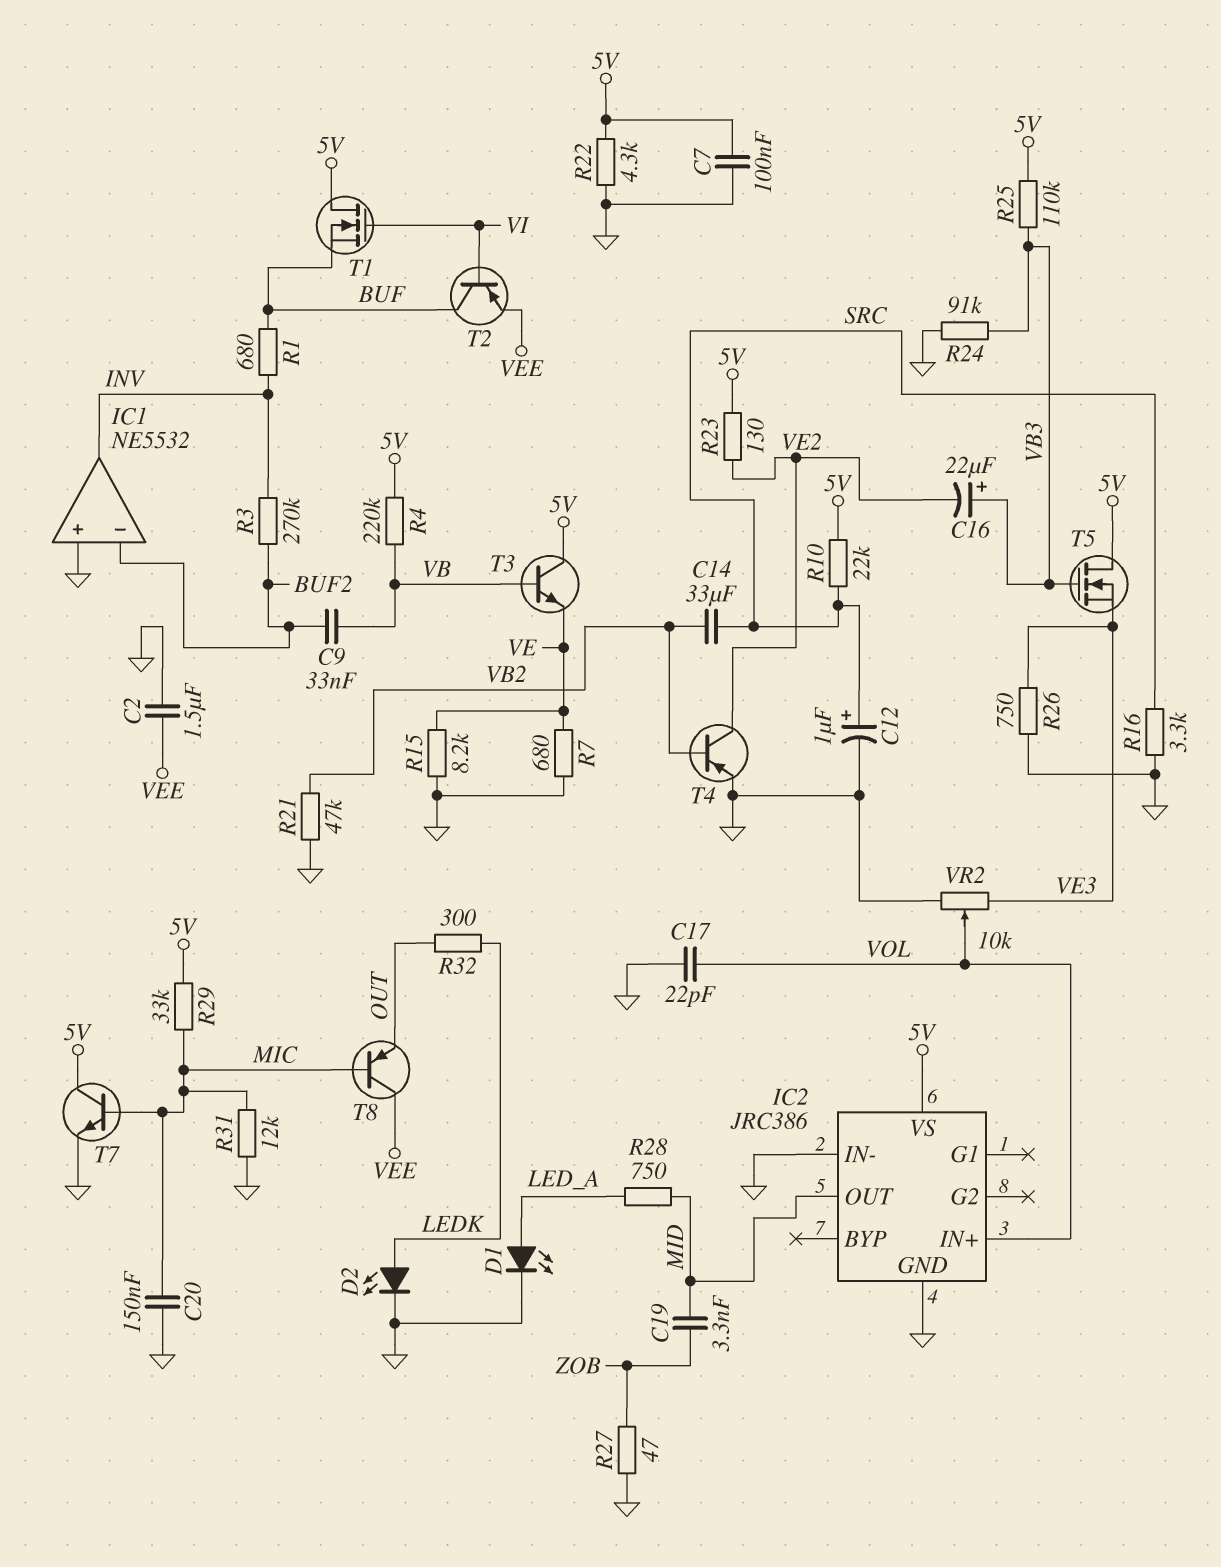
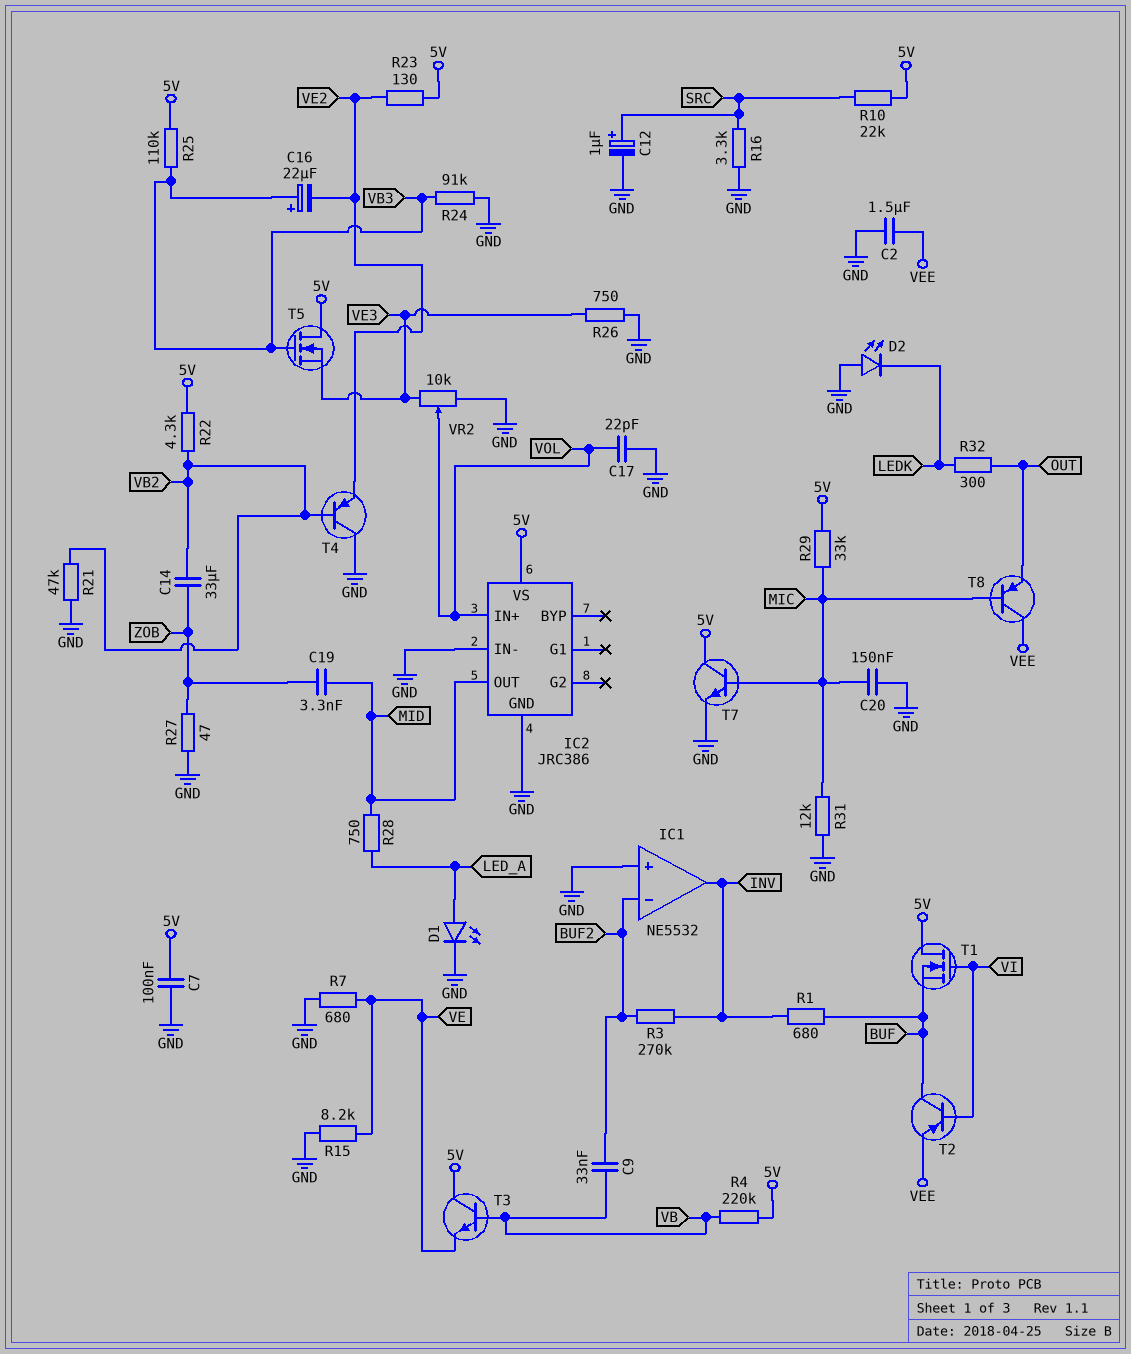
C14: 33uF (SRC, VB2) -> 33uF (VB2, ZOB)
D2: LED (A LEDK, K GND) -> LED (A GND, K LEDK)
R22: 4.3k (5V, GND) -> 4.3k (5V, VB2)
T4: PNP (B VB2, C VE2, E GND) -> PNP (B VB2, C GND, E VE2)

